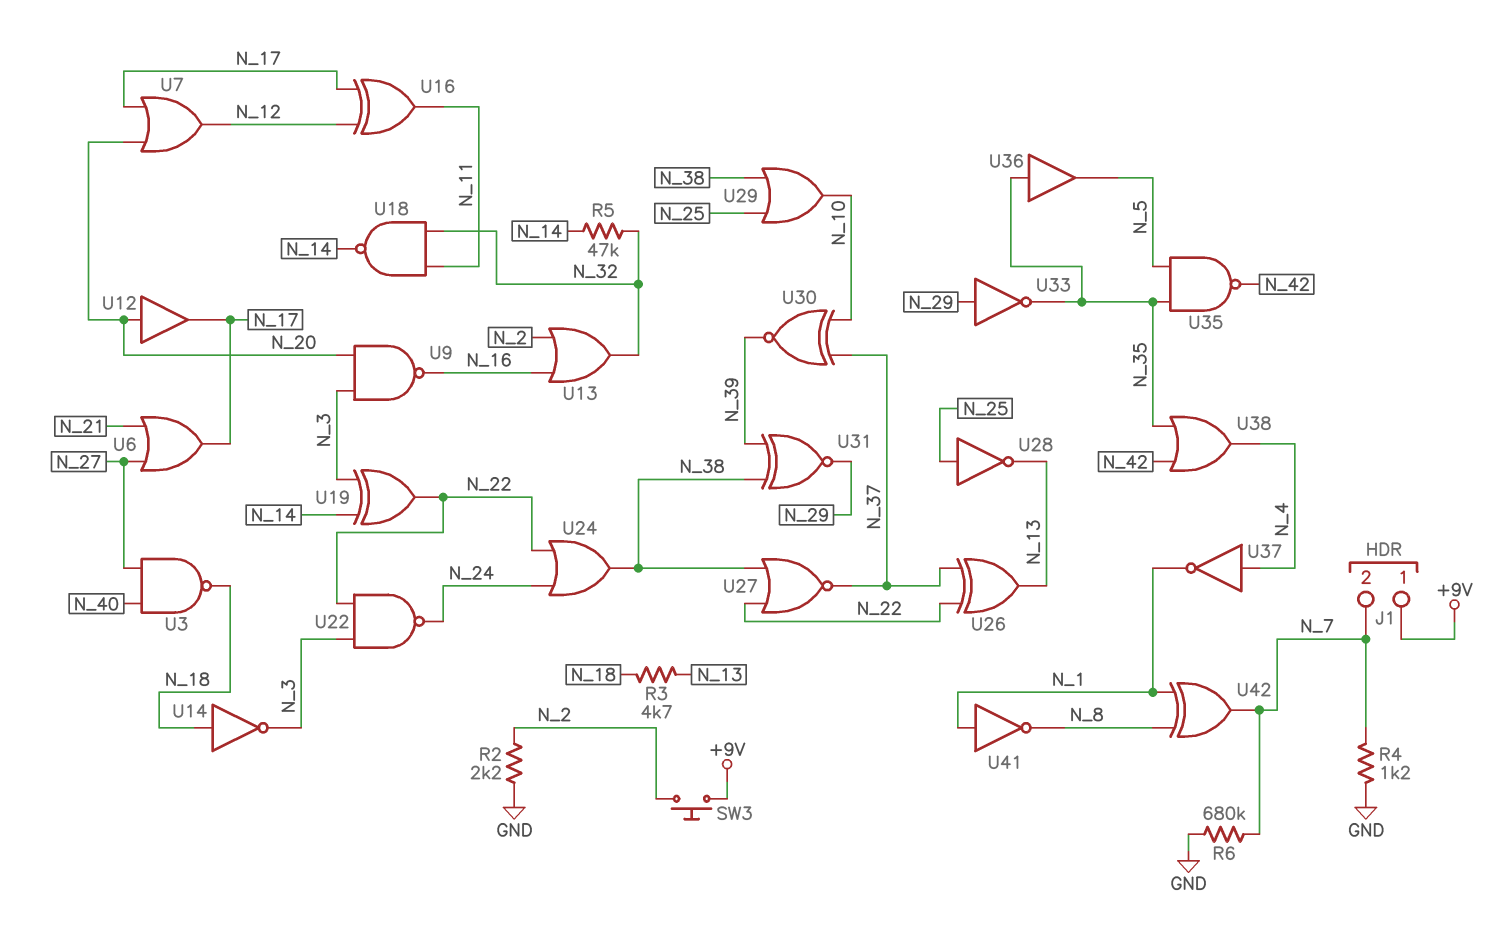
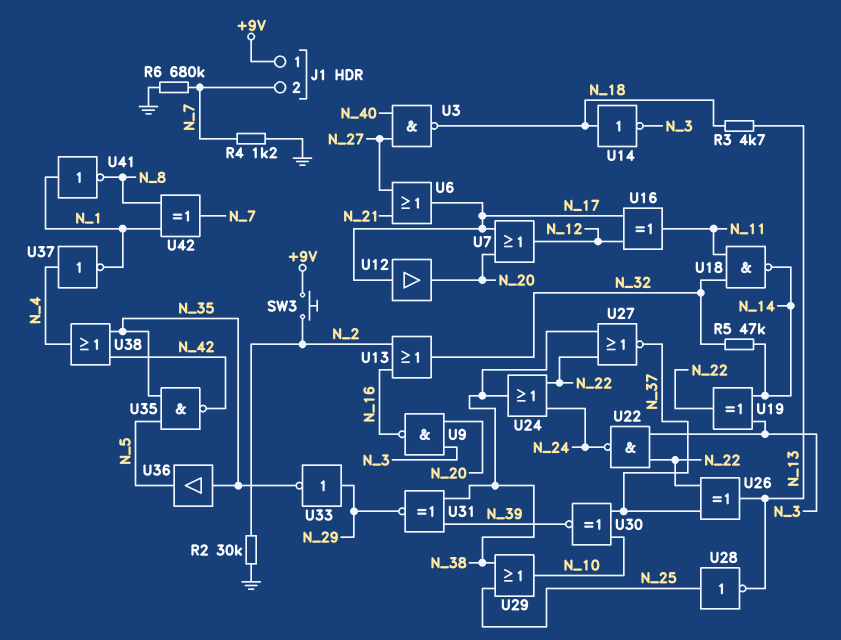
R2: 2.2k (GND, N_2) -> 30k (GND, N_2)
U12: buffer (in N_20, out N_17) -> buffer (in N_17, out N_20)

